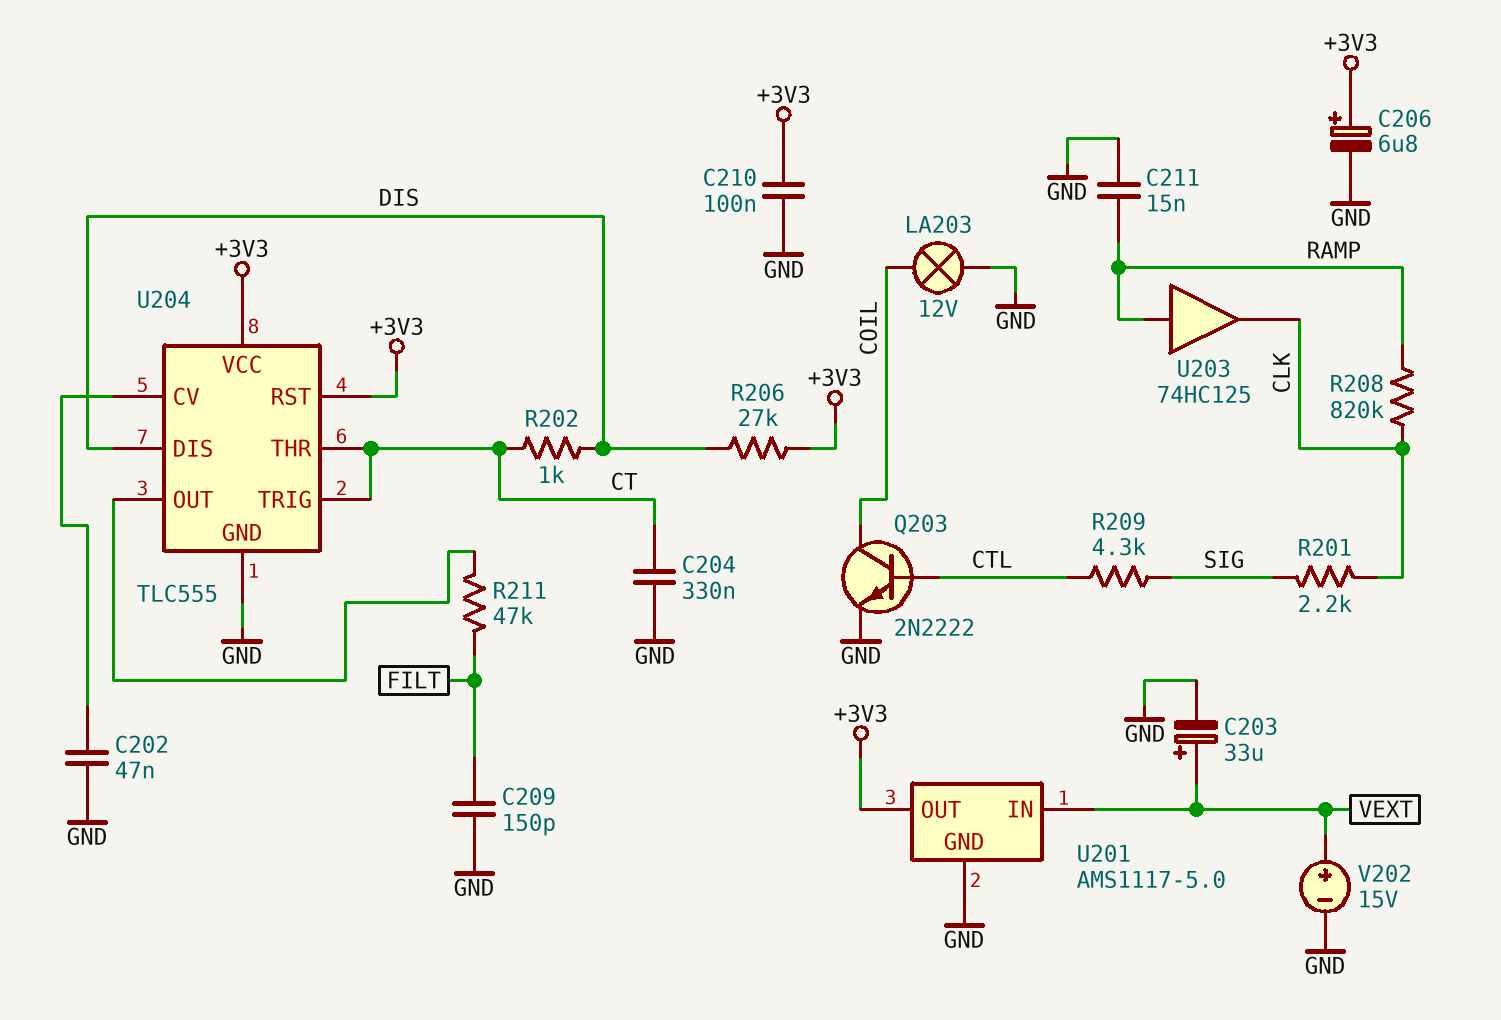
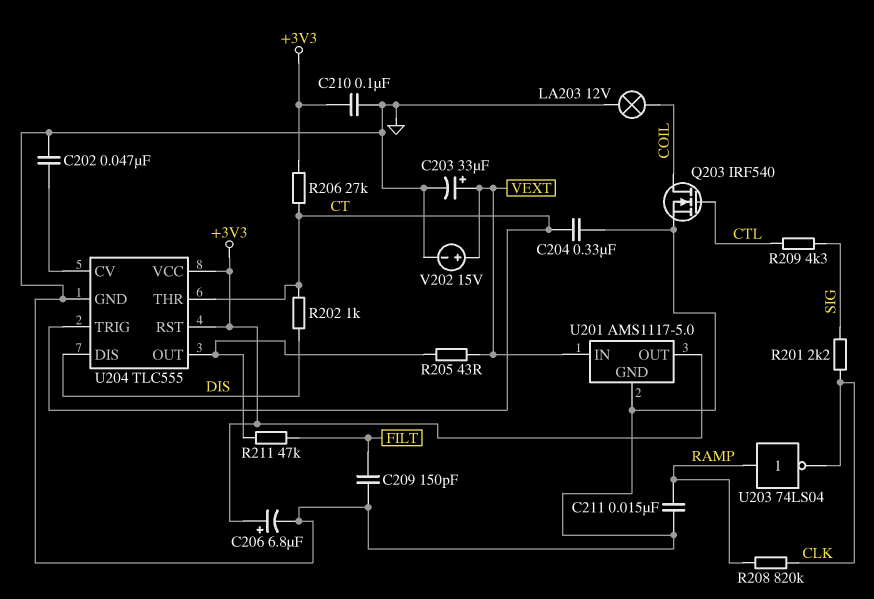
Q203: NPN 2N2222 (B CTL, C COIL, E GND) -> NMOS IRF540 (G CTL, D COIL, S GND)
R205: none -> 43 (U204/OUT, VEXT)
R206: 27k (+3V3, DIS) -> 27k (+3V3, CT)
U203: buffer 74HC125 (in RAMP, out CLK) -> NOT 74LS04 (in RAMP, out CLK)

